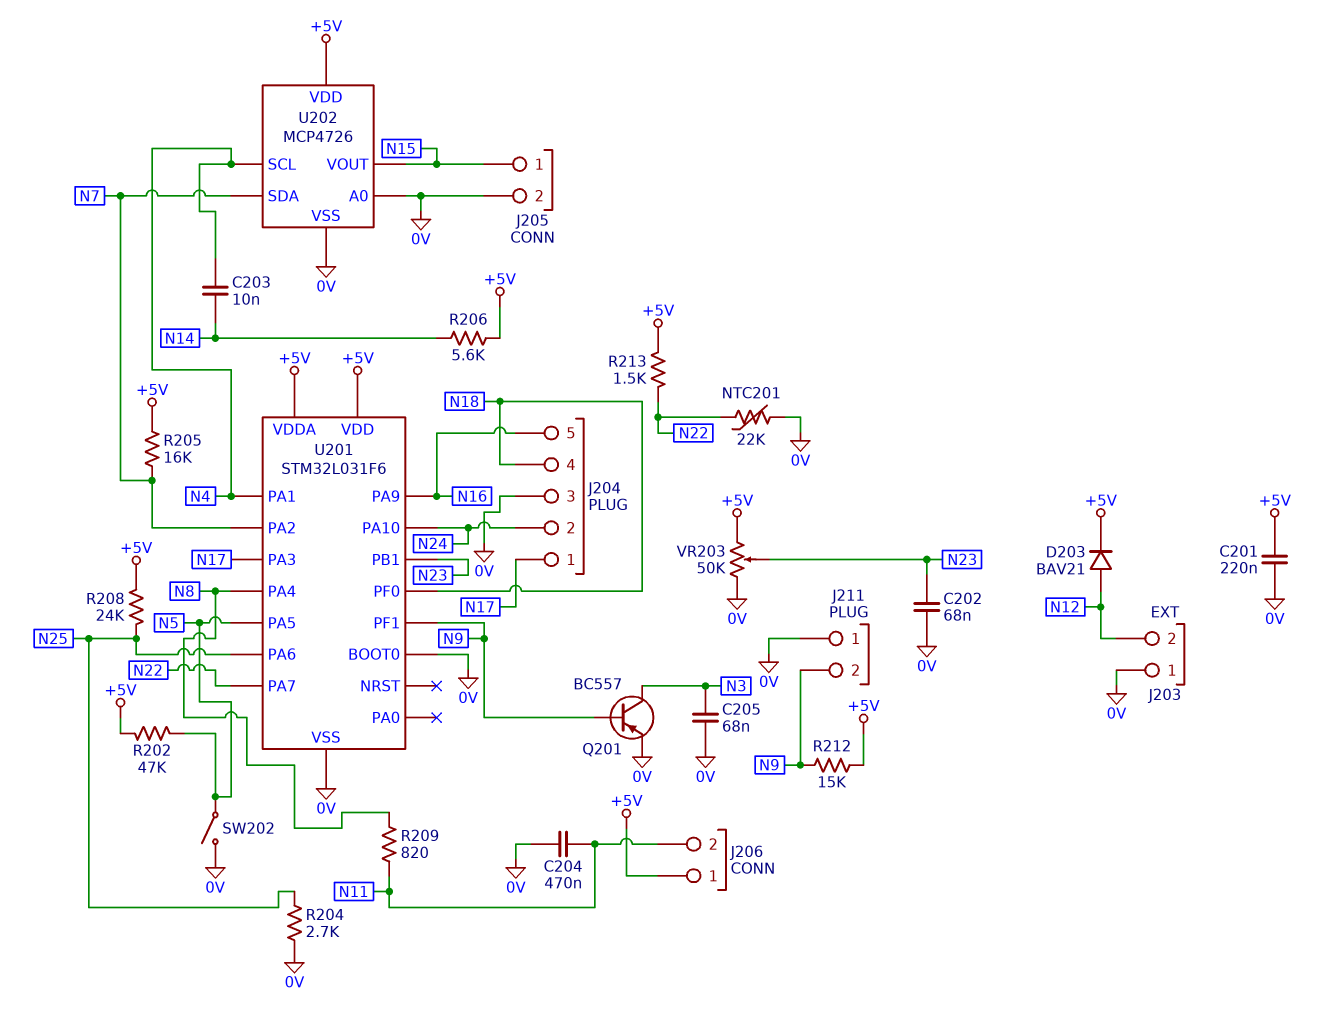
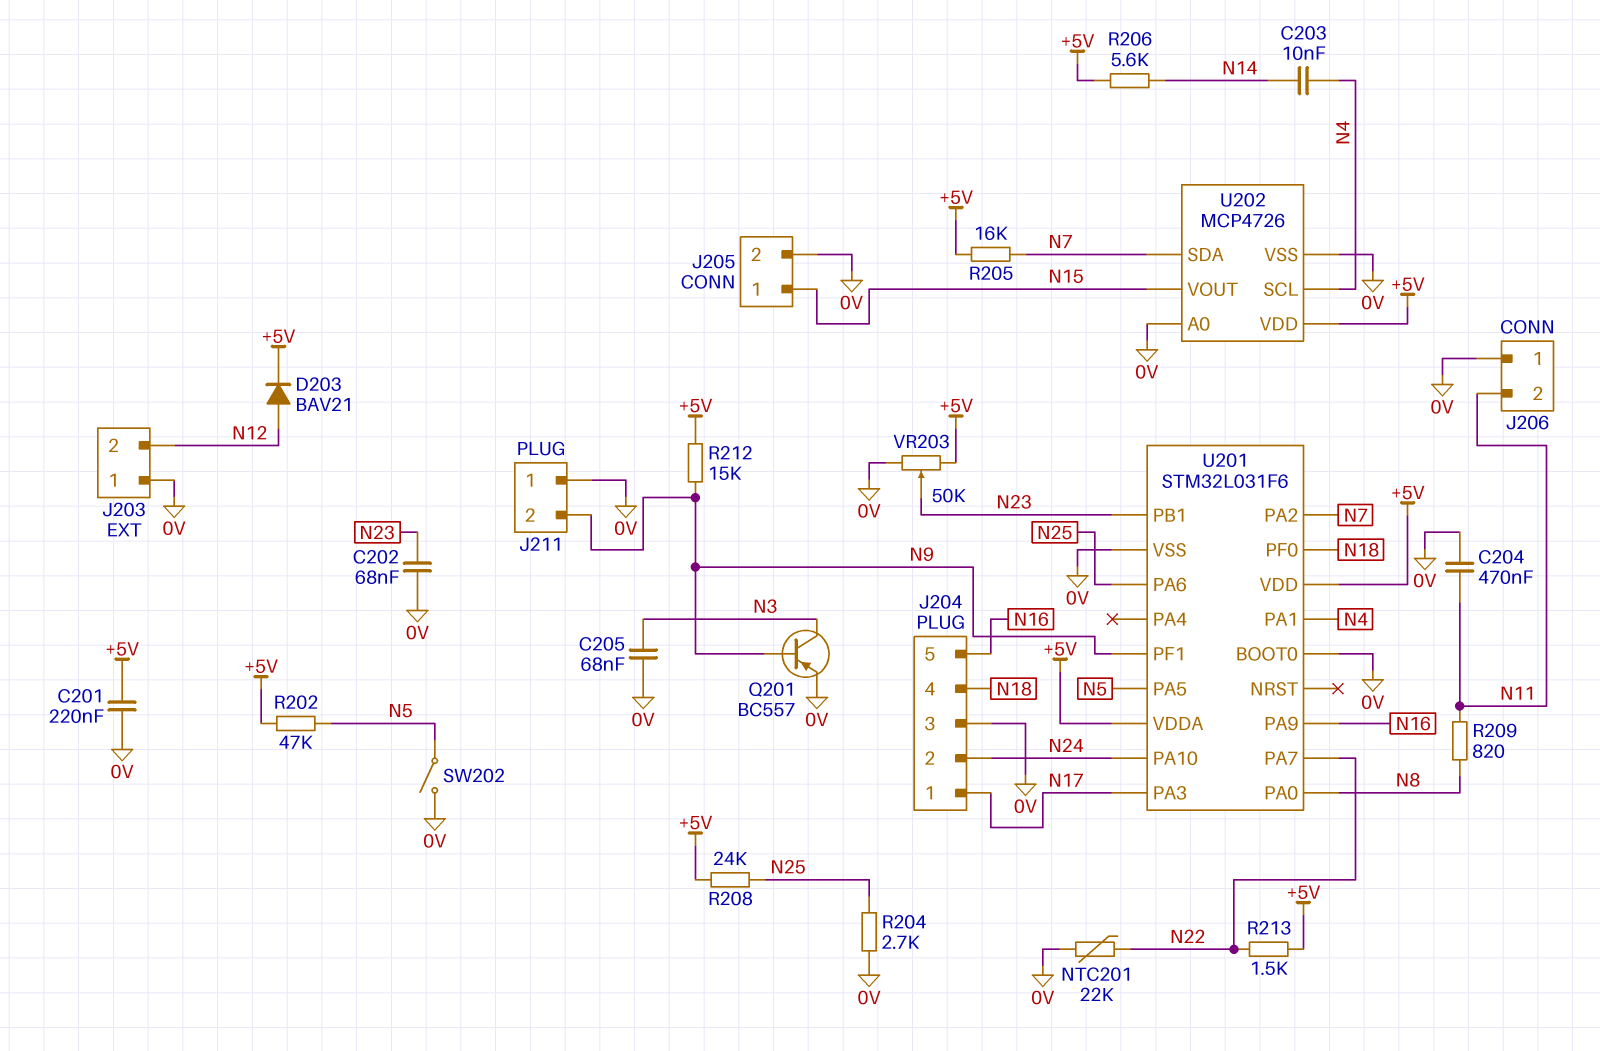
J206 pin 1: +5V -> 0V
U201 pin PA0: none -> N8
U201 pin PA4: N8 -> none

